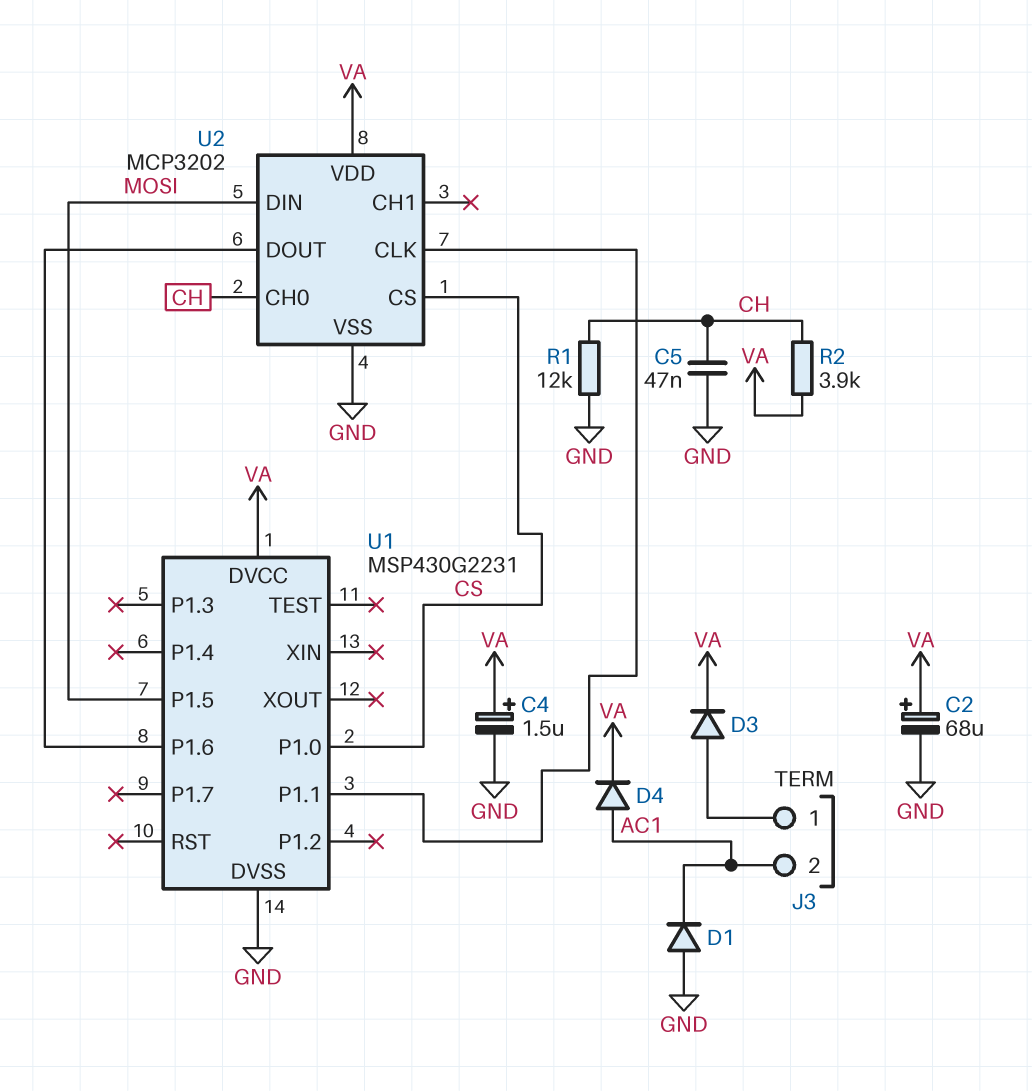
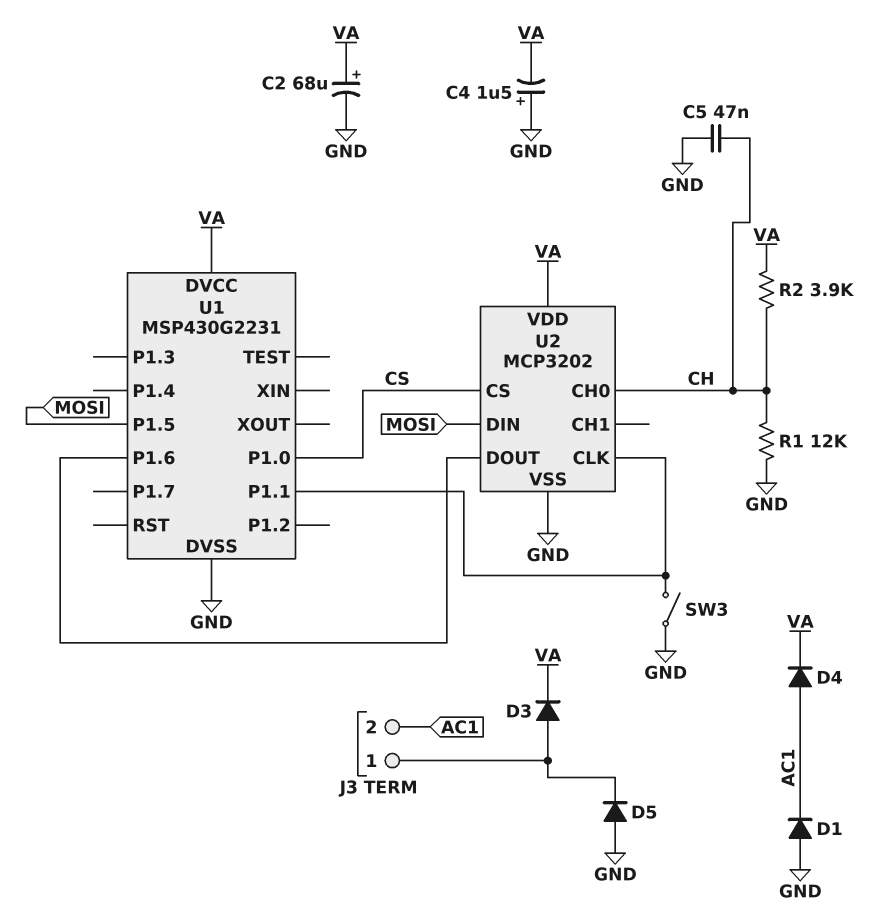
C4: 1.5uF (plus VA, minus GND) -> 1.5uF (plus GND, minus VA)
D5: none -> diode (A GND, K J3/1)
SW3: none -> switch (GND, U1/P1.1)

